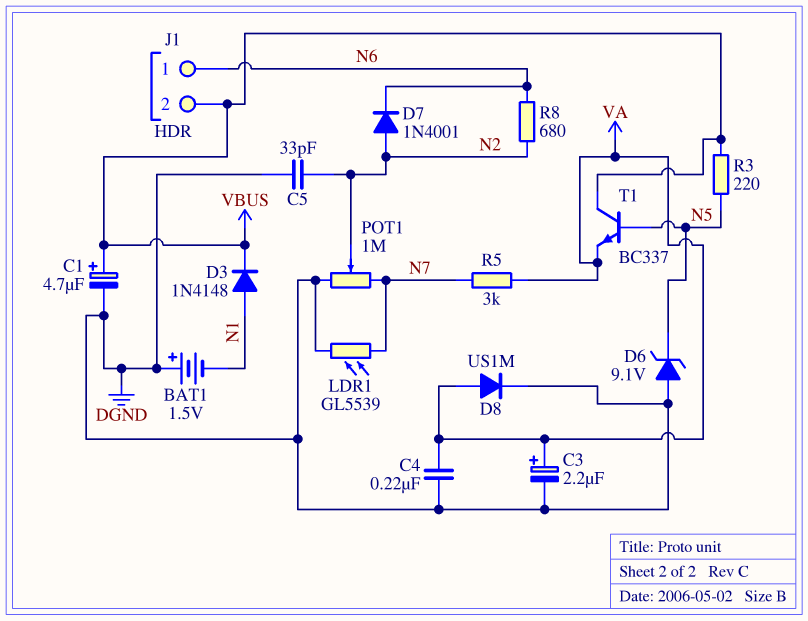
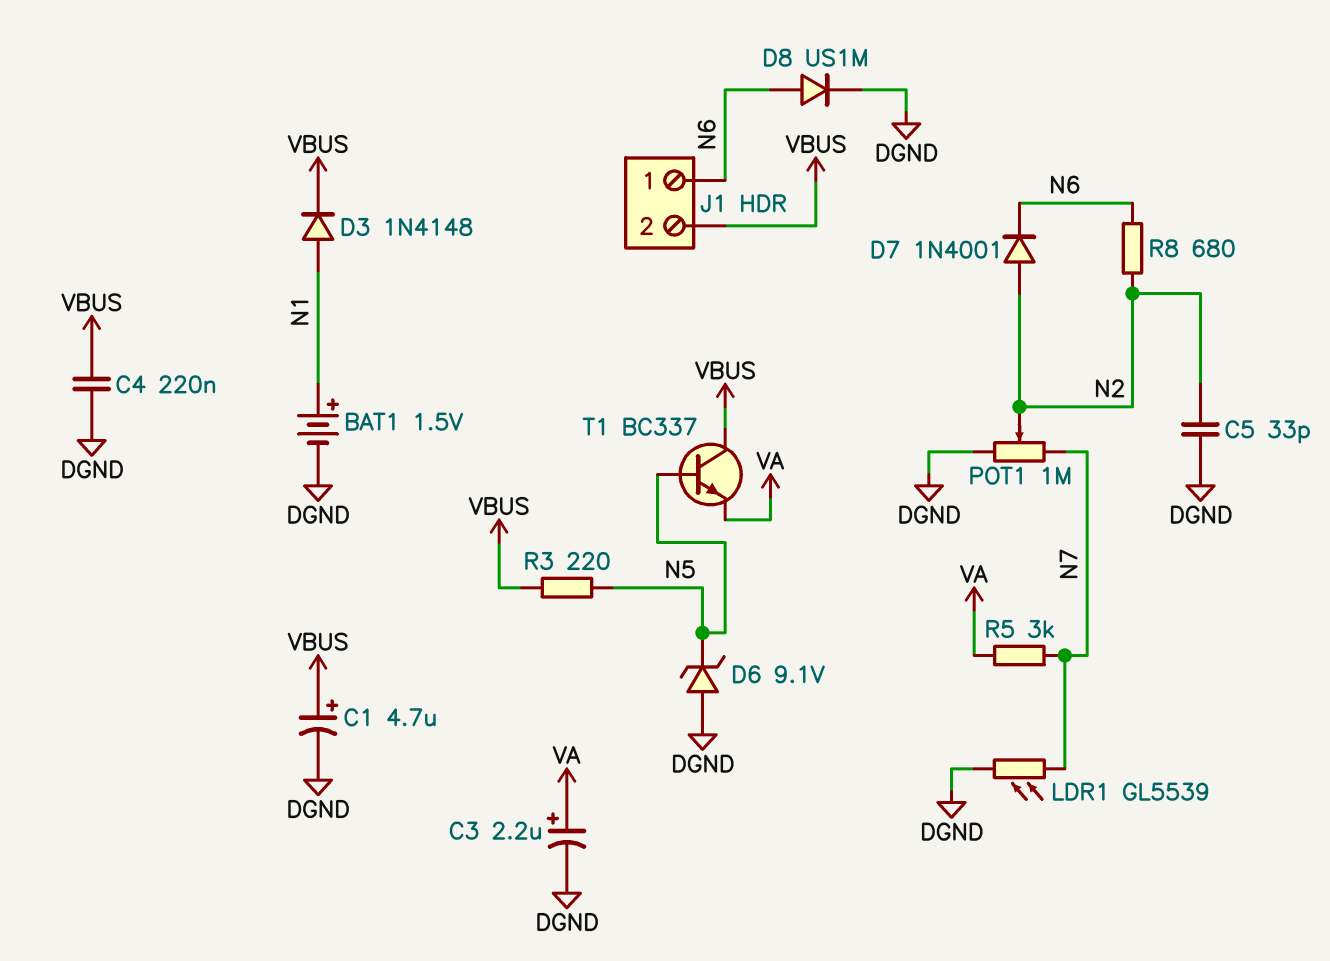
BAT1: 1.5V (plus DGND, minus N1) -> 1.5V (plus N1, minus DGND)
C4: 220nF (DGND, VA) -> 220nF (DGND, VBUS)
D8: diode US1M (A VA, K DGND) -> diode US1M (A N6, K DGND)

